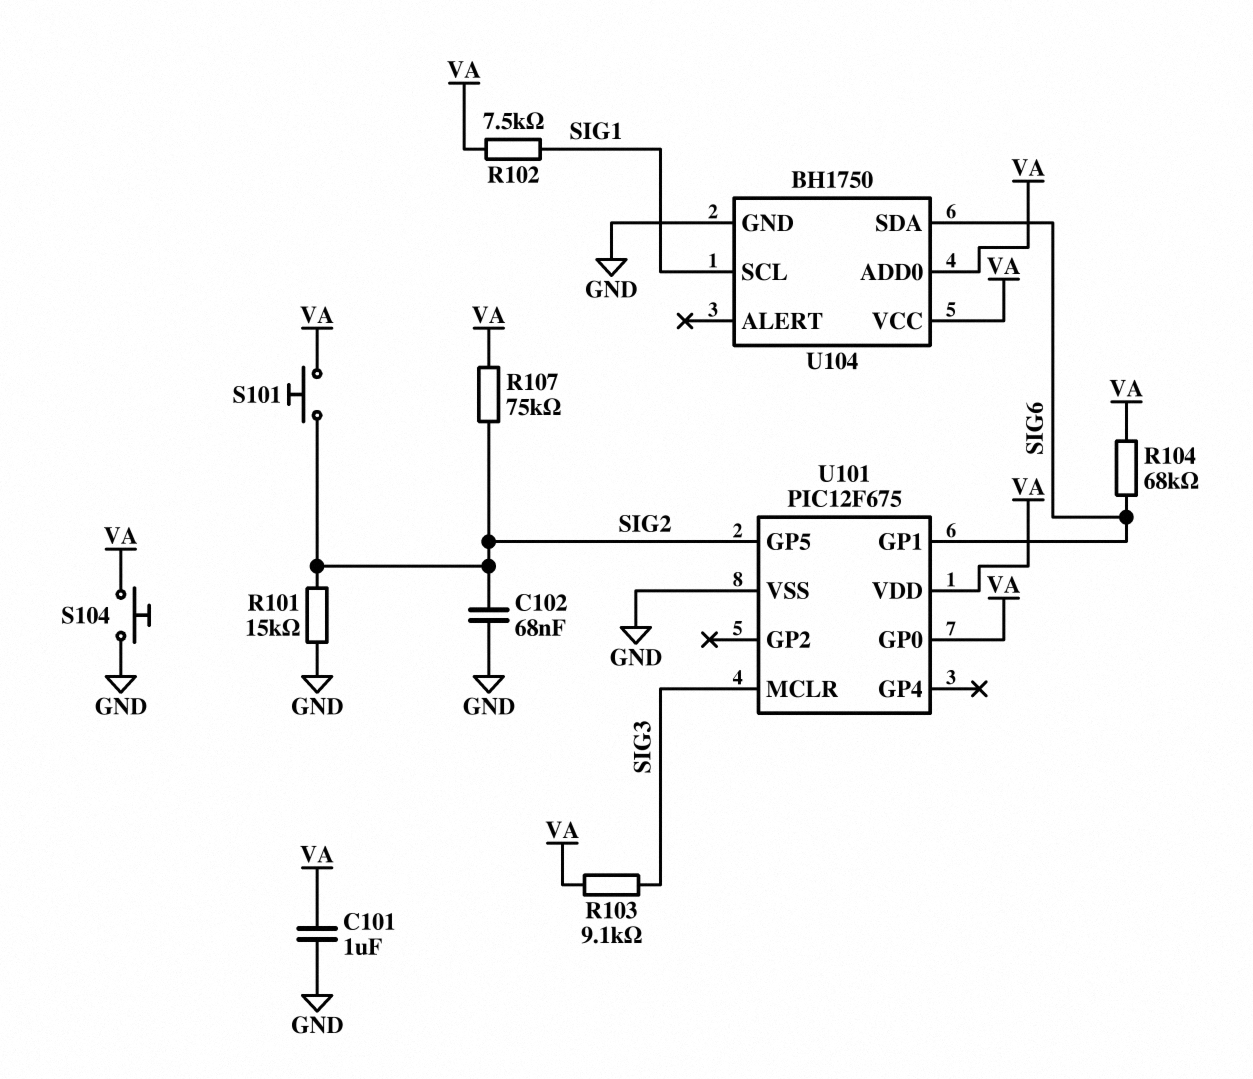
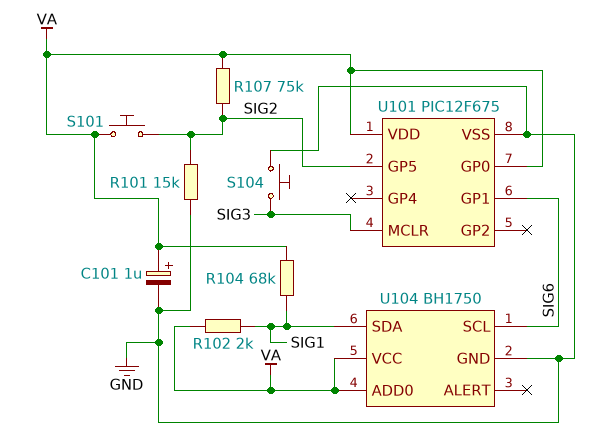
C101: 1uF (GND, VA) -> 1uF (plus VA, minus GND)
C102: 68nF (GND, SIG2) -> none
R102: 7.5k (SIG1, VA) -> 2k (SIG1, VA)
R103: 9.1k (SIG3, VA) -> none
R104: 68k (SIG6, VA) -> 68k (SIG1, VA)
S104: button (GND, VA) -> button (GND, SIG3)
U104 pin SCL: SIG1 -> SIG6
U104 pin SDA: SIG6 -> SIG1

